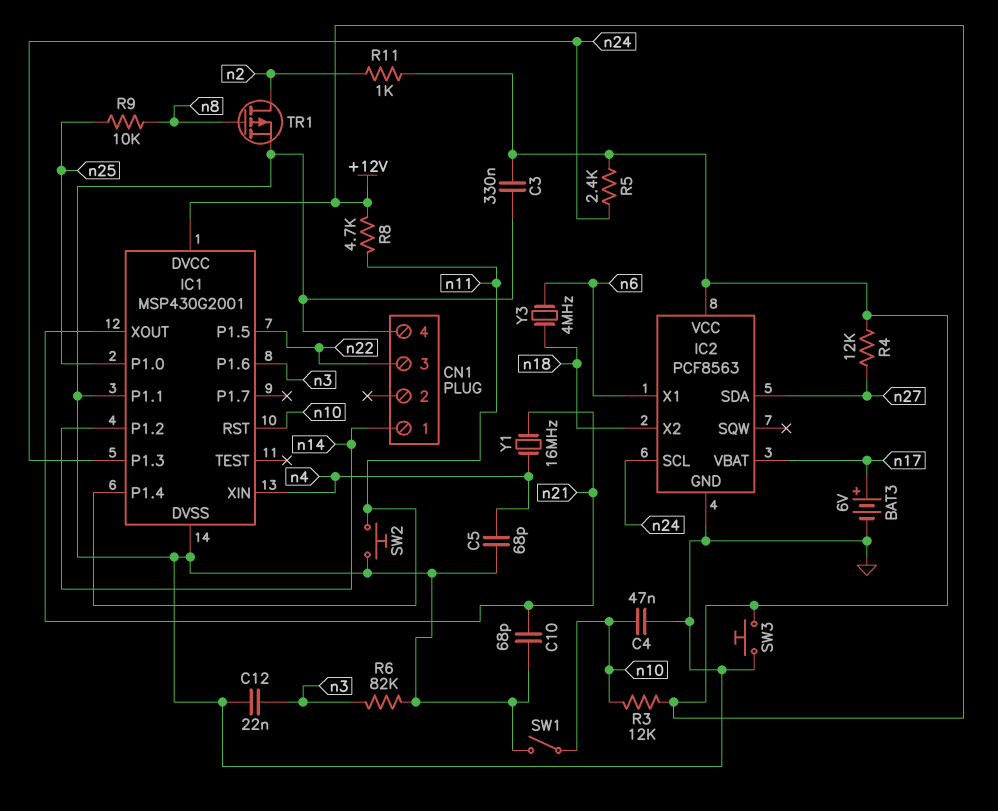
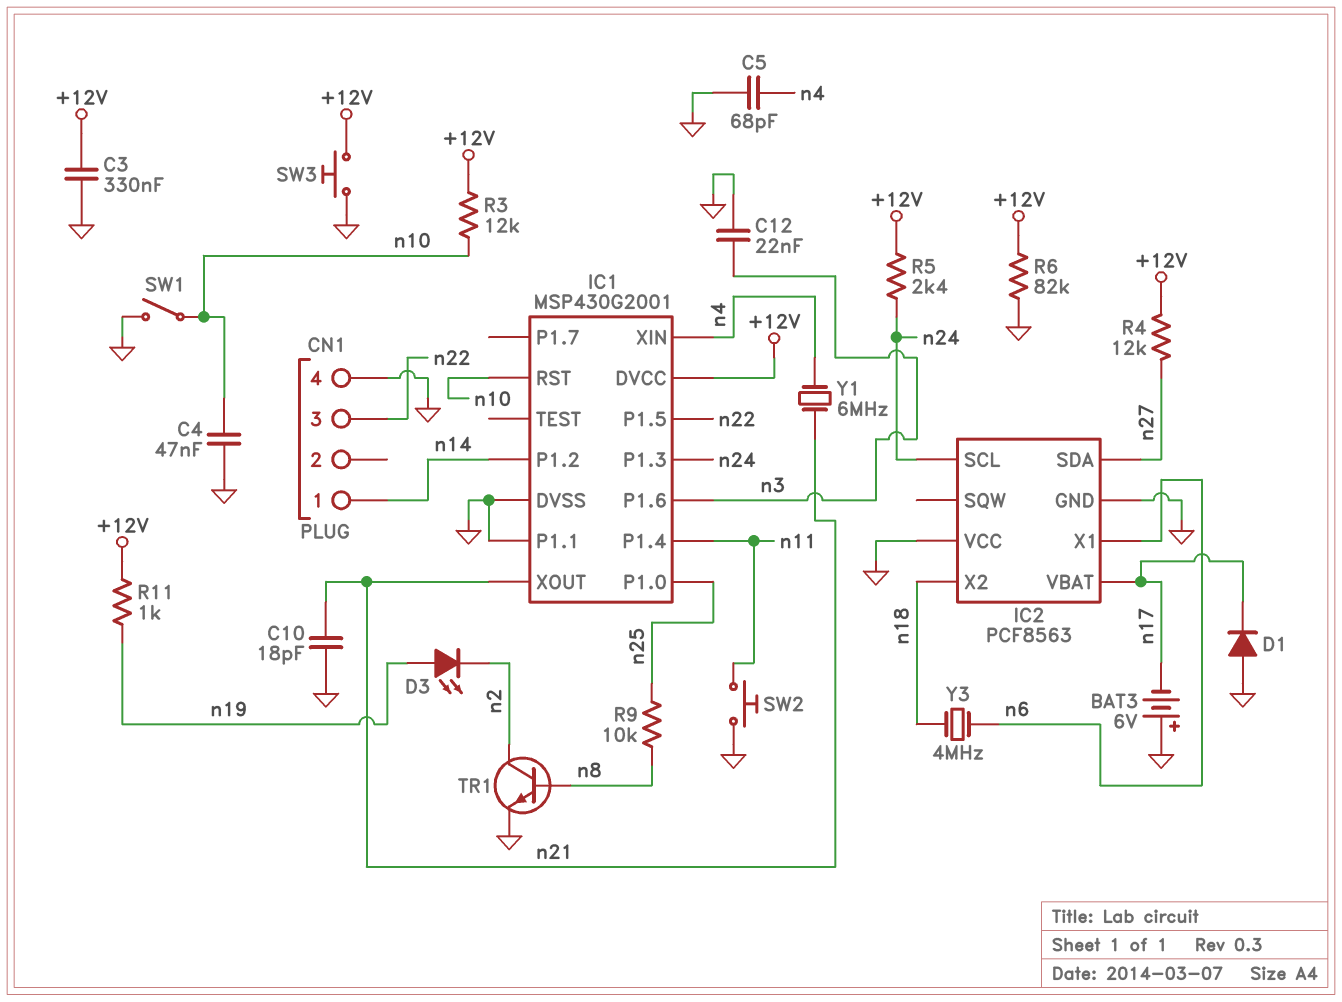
BAT3: 6V (plus n17, minus GND) -> 6V (plus GND, minus n17)
C10: 68pF (GND, n21) -> 18pF (GND, n21)
D1: none -> diode (A GND, K n17)
D3: none -> LED (A n19, K n2)
IC2 pin VCC: +12V -> GND
R6: 82k (GND, n3) -> 82k (+12V, GND)
R8: 4.7k (+12V, n11) -> none
R11: 1k (+12V, n2) -> 1k (+12V, n19)
TR1: PMOS (G n8, D n2, S GND) -> NPN (B n8, C n2, E GND)
Y1: 16MHz (n4, n21) -> 6MHz (n4, n21)

